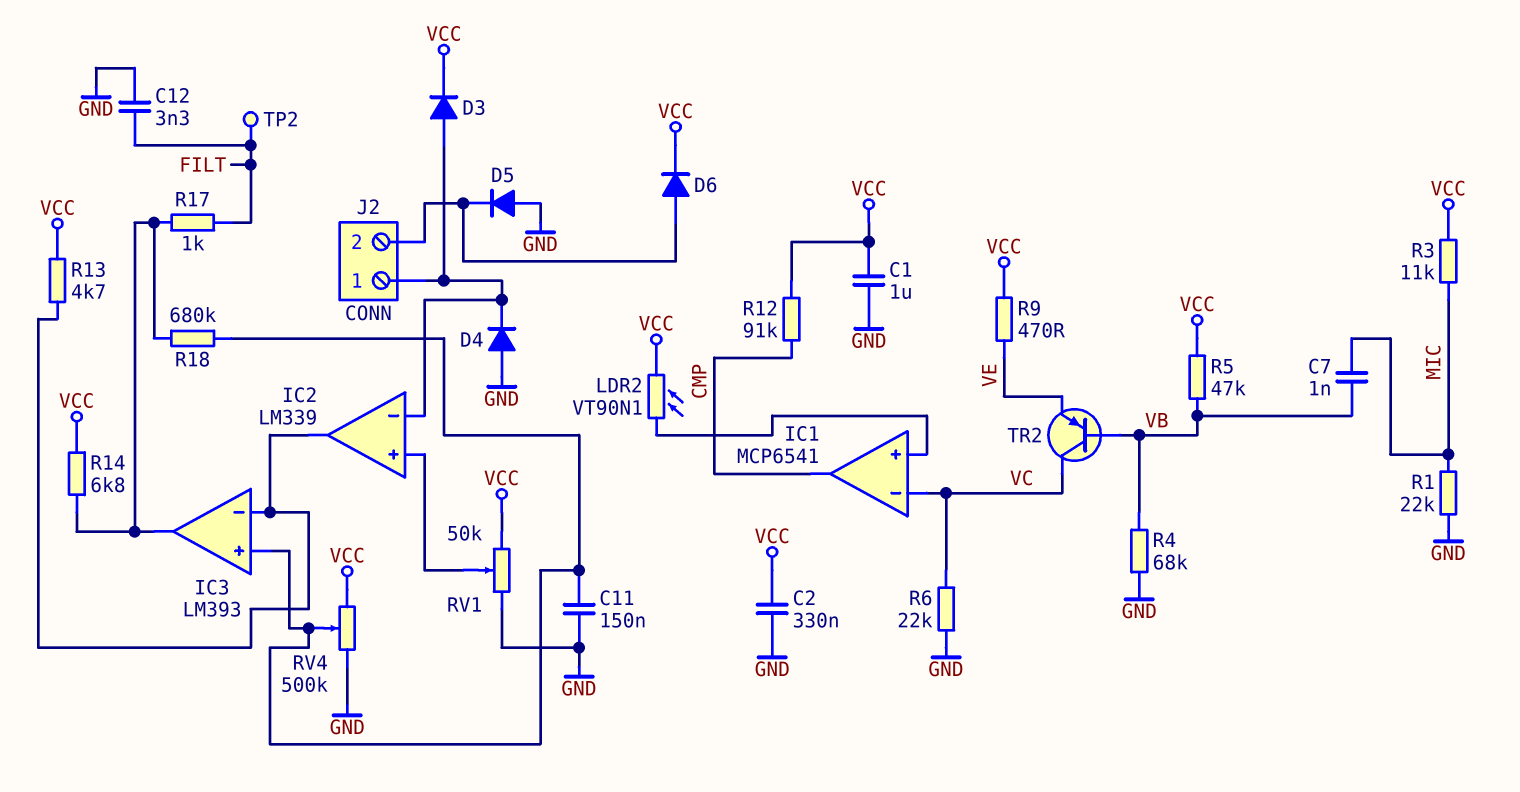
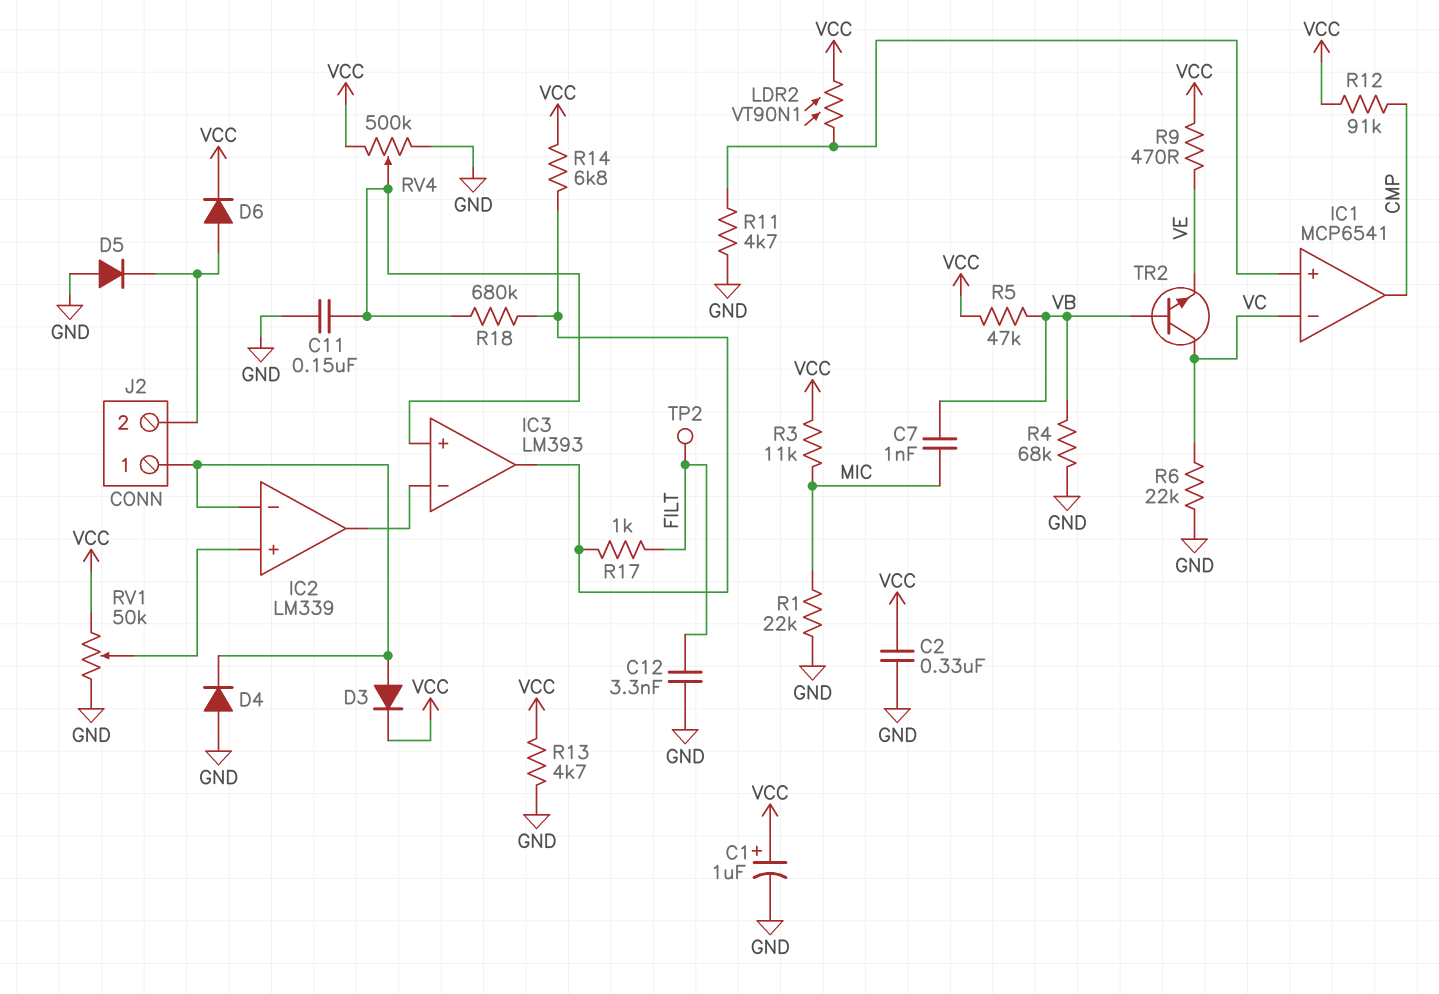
C1: 1uF (GND, VCC) -> 1uF (plus VCC, minus GND)
R11: none -> 4.7k (GND, IC1/in+)
R13: 4.7k (IC2/out, VCC) -> 4.7k (GND, VCC)
TR2: PNP (B VB, C VC, E VE) -> NPN (B VB, C VC, E VE)

